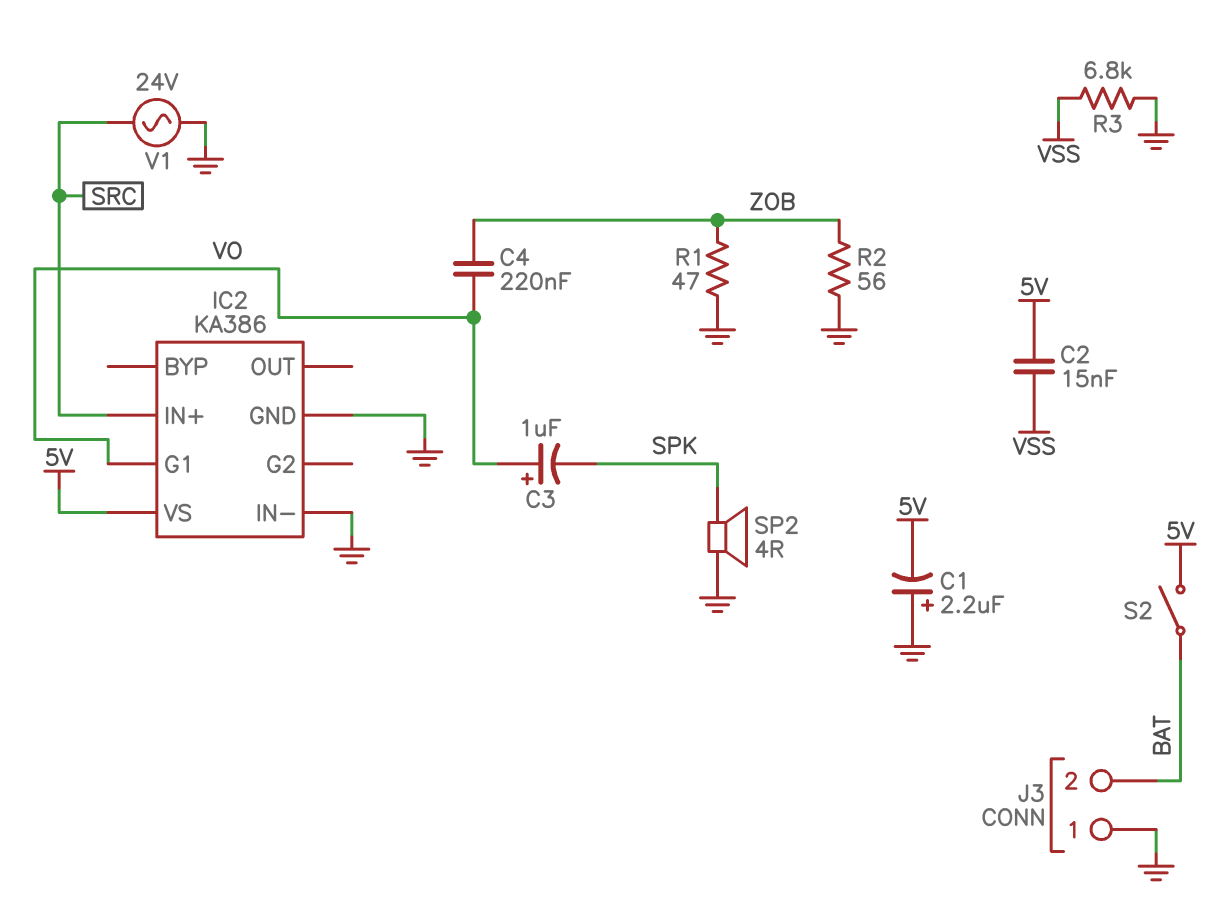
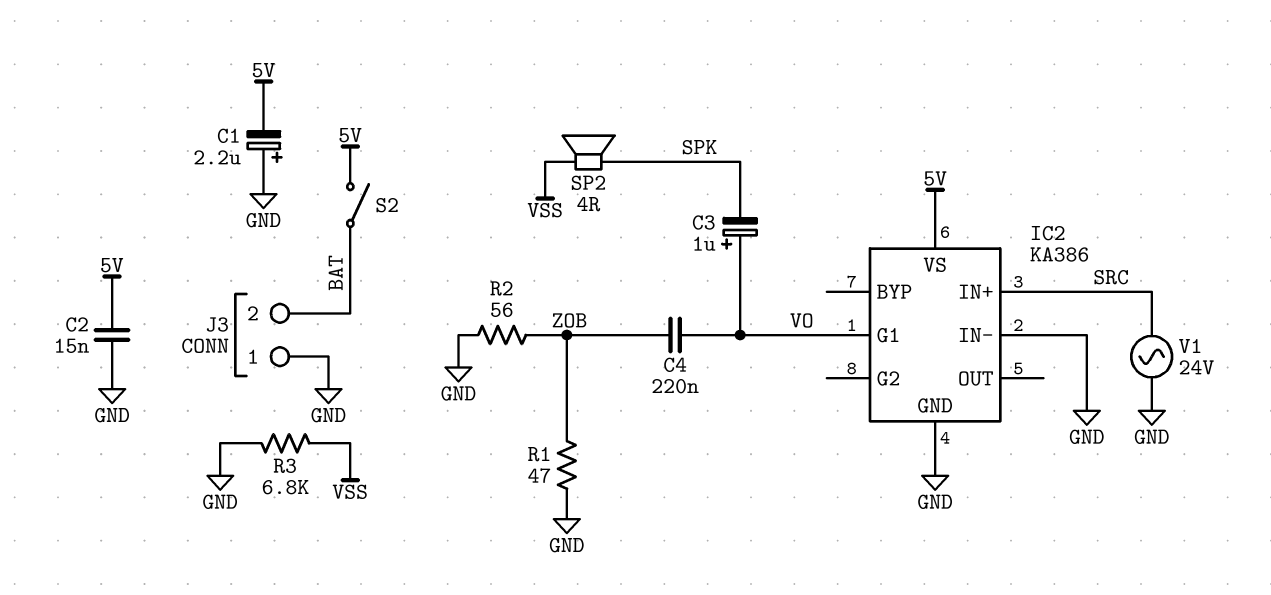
C2: 15nF (5V, VSS) -> 15nF (5V, GND)
SP2: speaker 4R (GND, SPK) -> speaker 4R (SPK, VSS)

